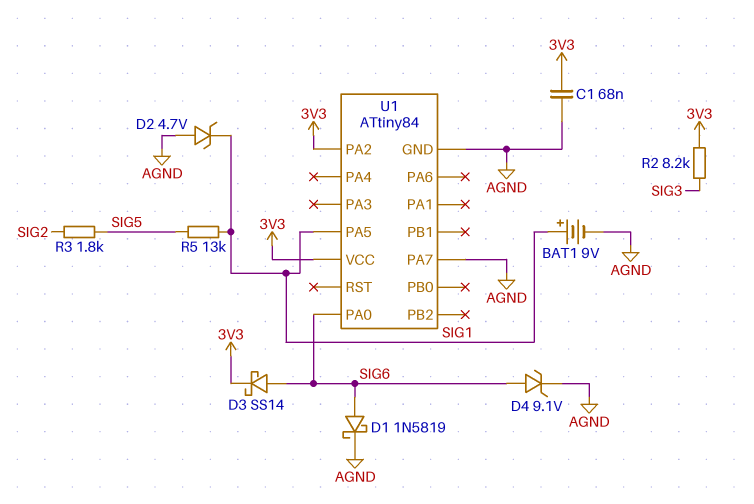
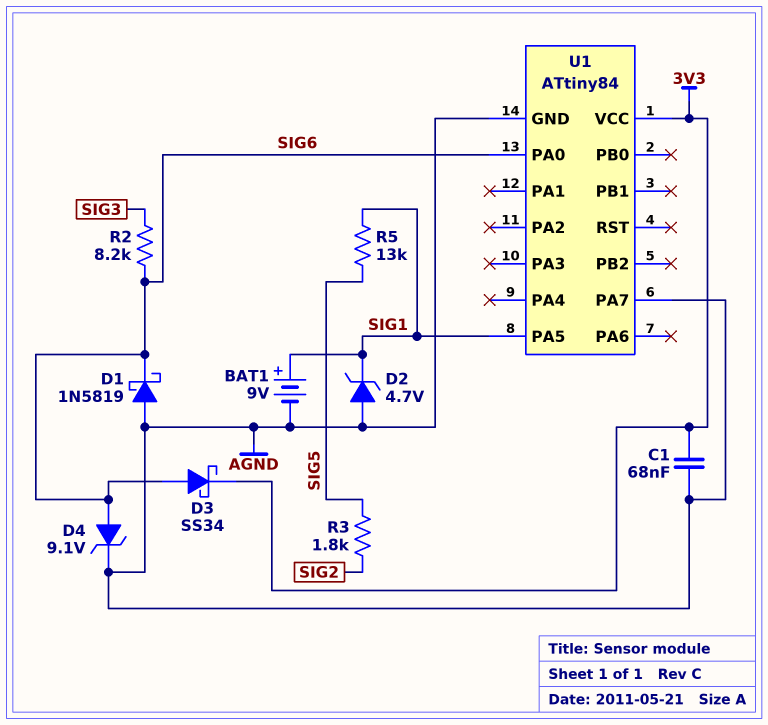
D1: schottky 1N5819 (A SIG6, K AGND) -> schottky 1N5819 (A AGND, K SIG6)
D3: schottky SS14 (A SIG6, K 3V3) -> schottky SS34 (A SIG6, K 3V3)
R2: 8.2k (3V3, SIG3) -> 8.2k (SIG3, SIG6)
U1 pin PA2: 3V3 -> none

